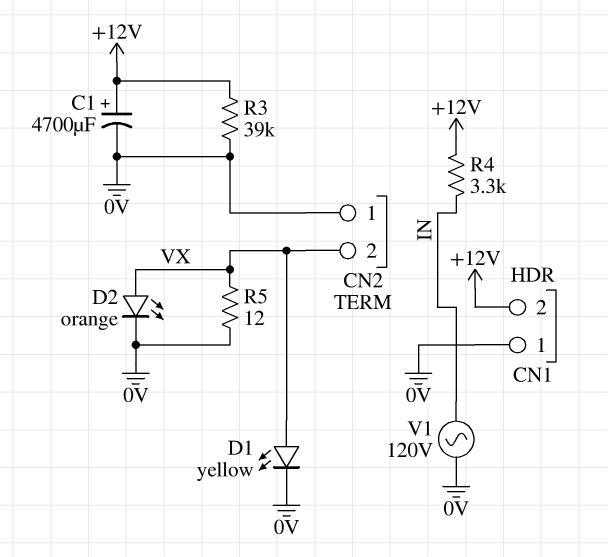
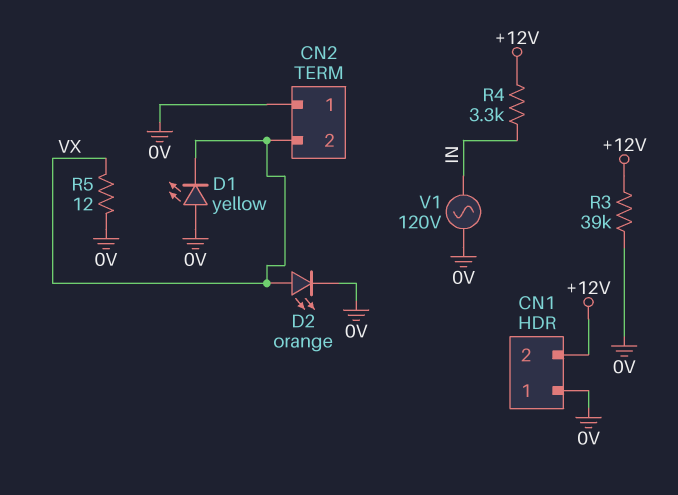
C1: 4700uF (plus +12V, minus 0V) -> none
D1: LED yellow (A VX, K 0V) -> LED yellow (A 0V, K VX)

